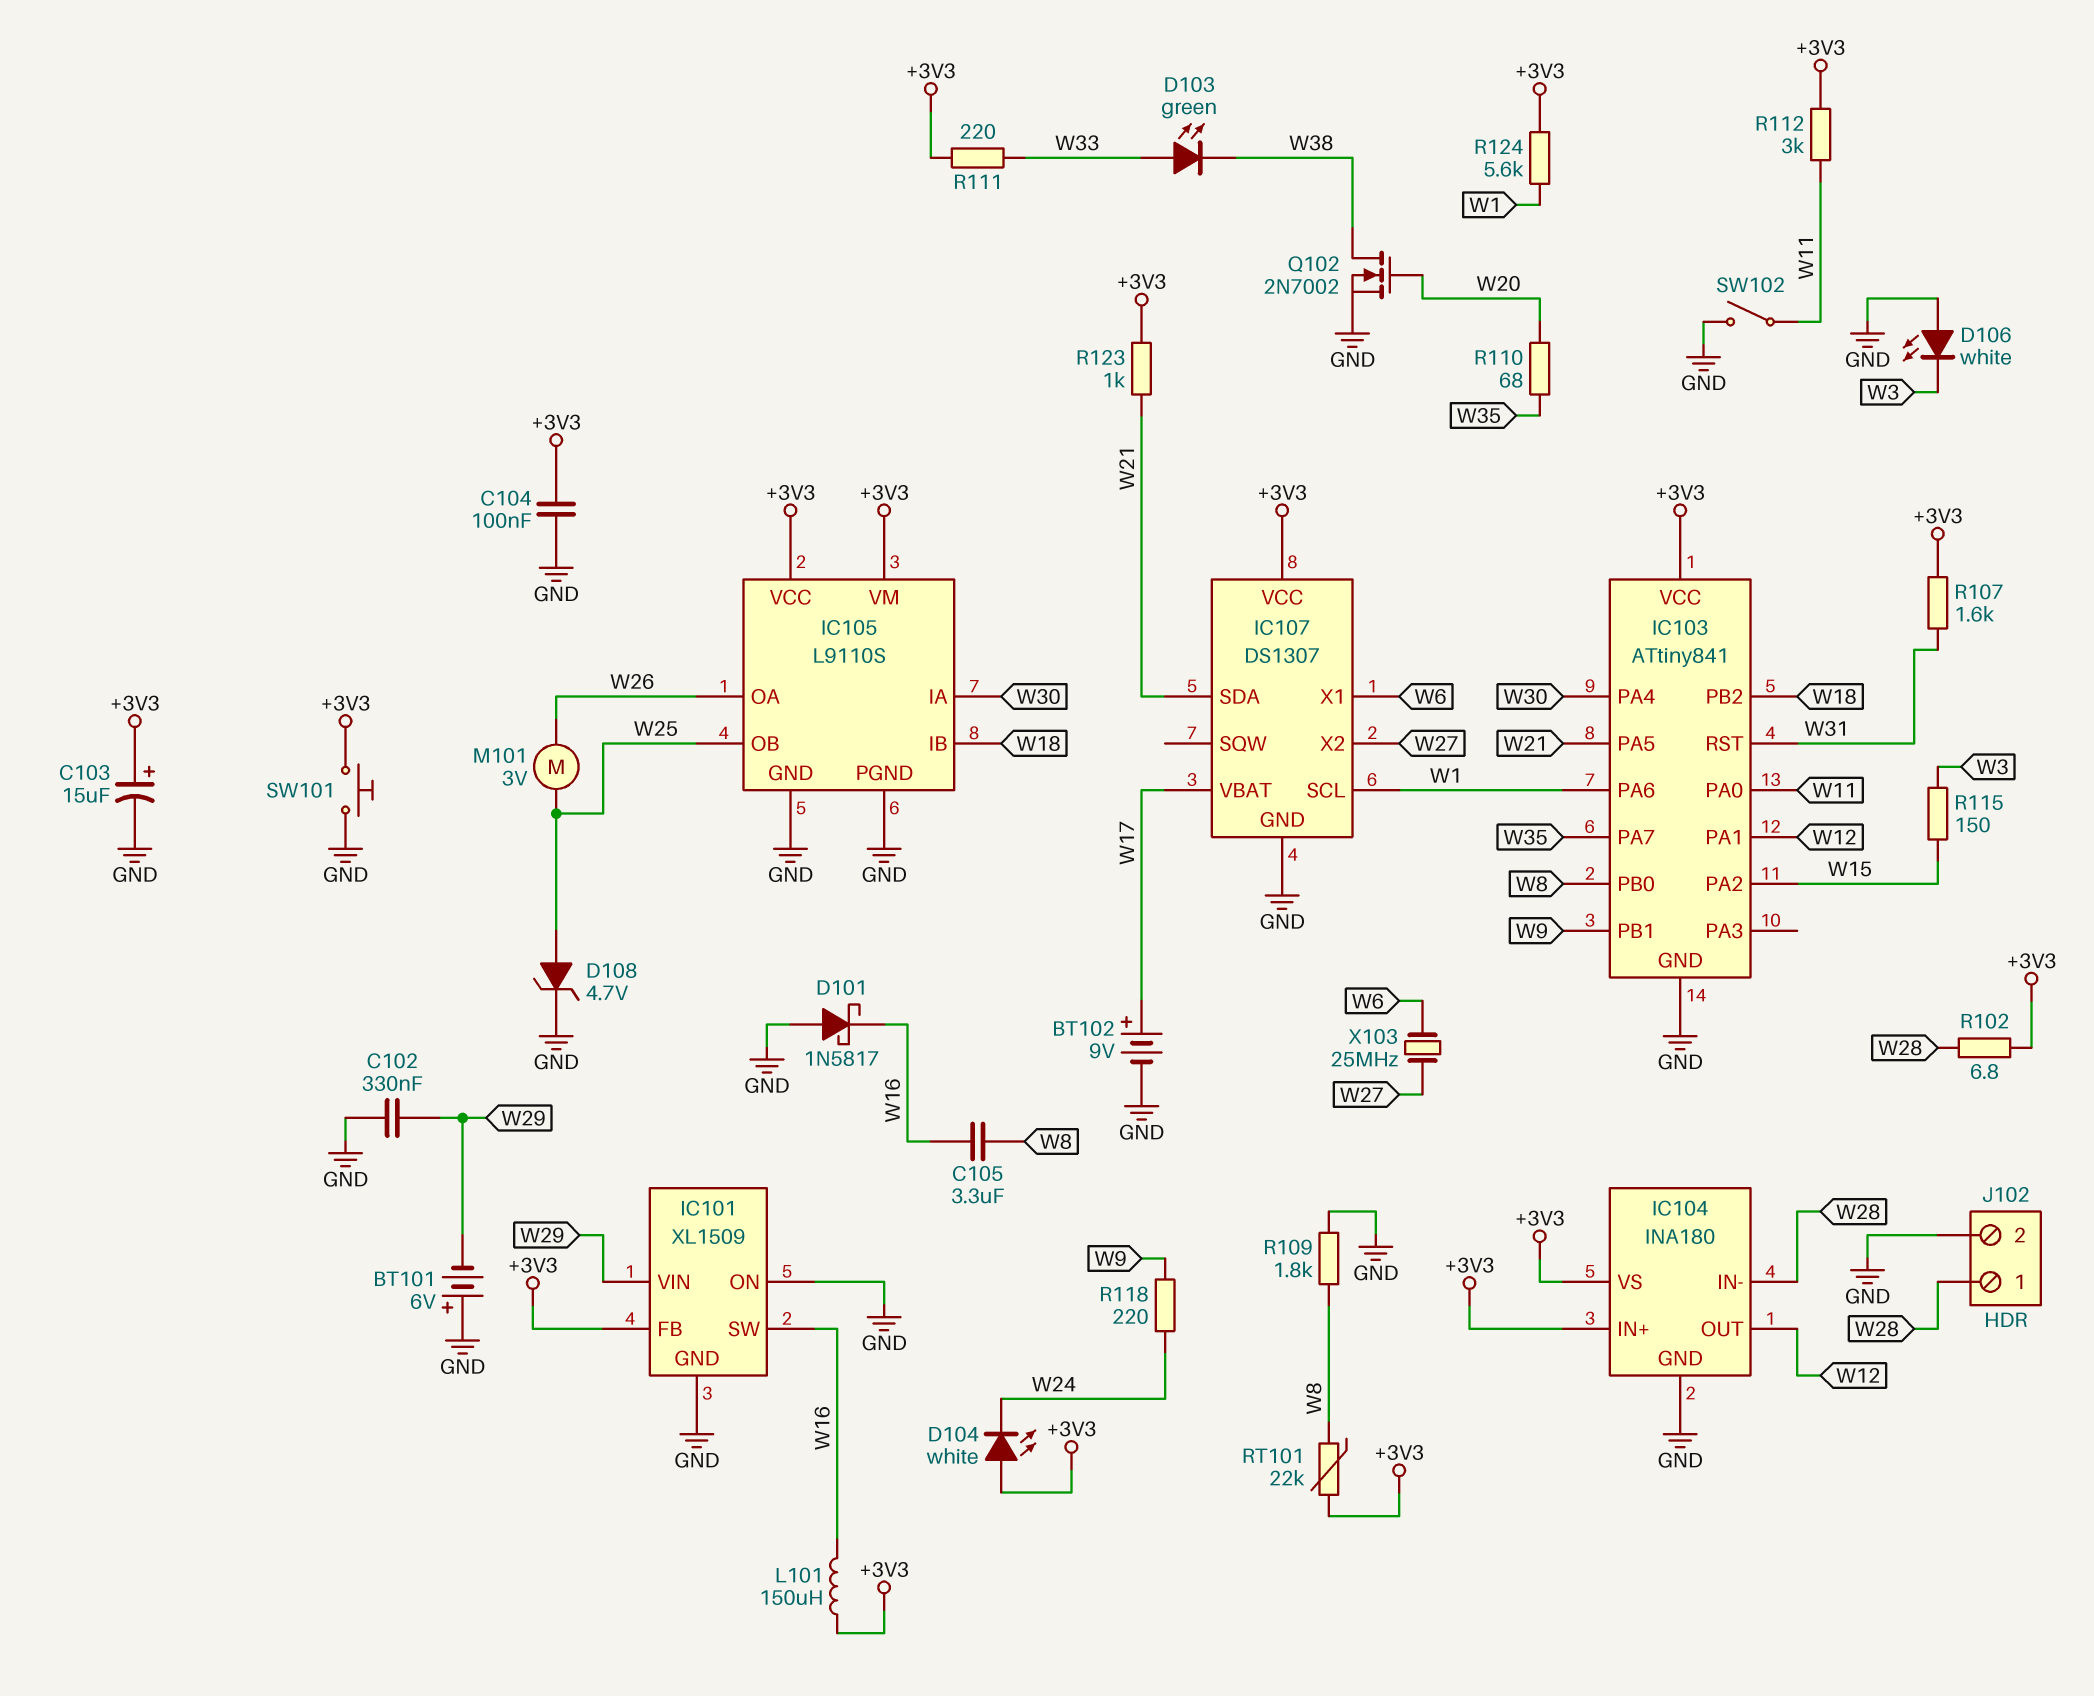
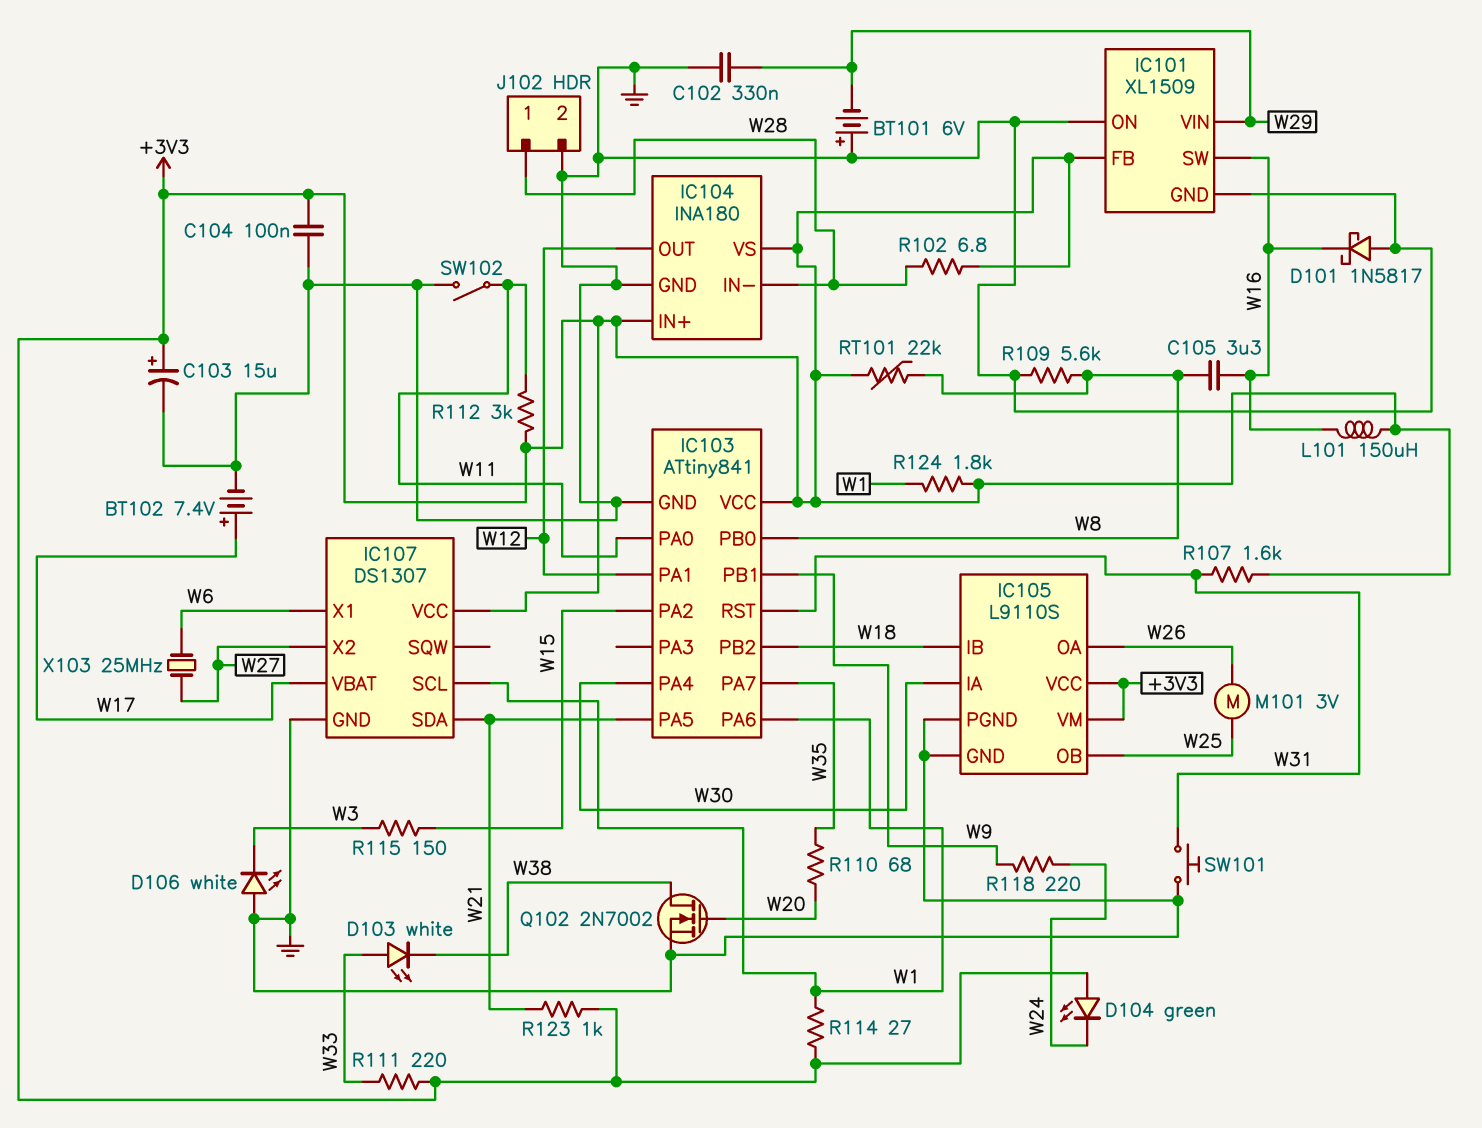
BT102: 9V (plus W17, minus GND) -> 7.4V (plus W17, minus GND)
D103: LED green (A W33, K W38) -> LED white (A W33, K W38)
D104: LED white (A +3V3, K W24) -> LED green (A +3V3, K W24)
D108: zener 4.7V (A W25, K GND) -> none
R109: 1.8k (GND, W8) -> 5.6k (GND, W8)
R114: none -> 27 (+3V3, W1)
R124: 5.6k (+3V3, W1) -> 1.8k (+3V3, W1)
SW101: button (+3V3, GND) -> button (GND, W31)

